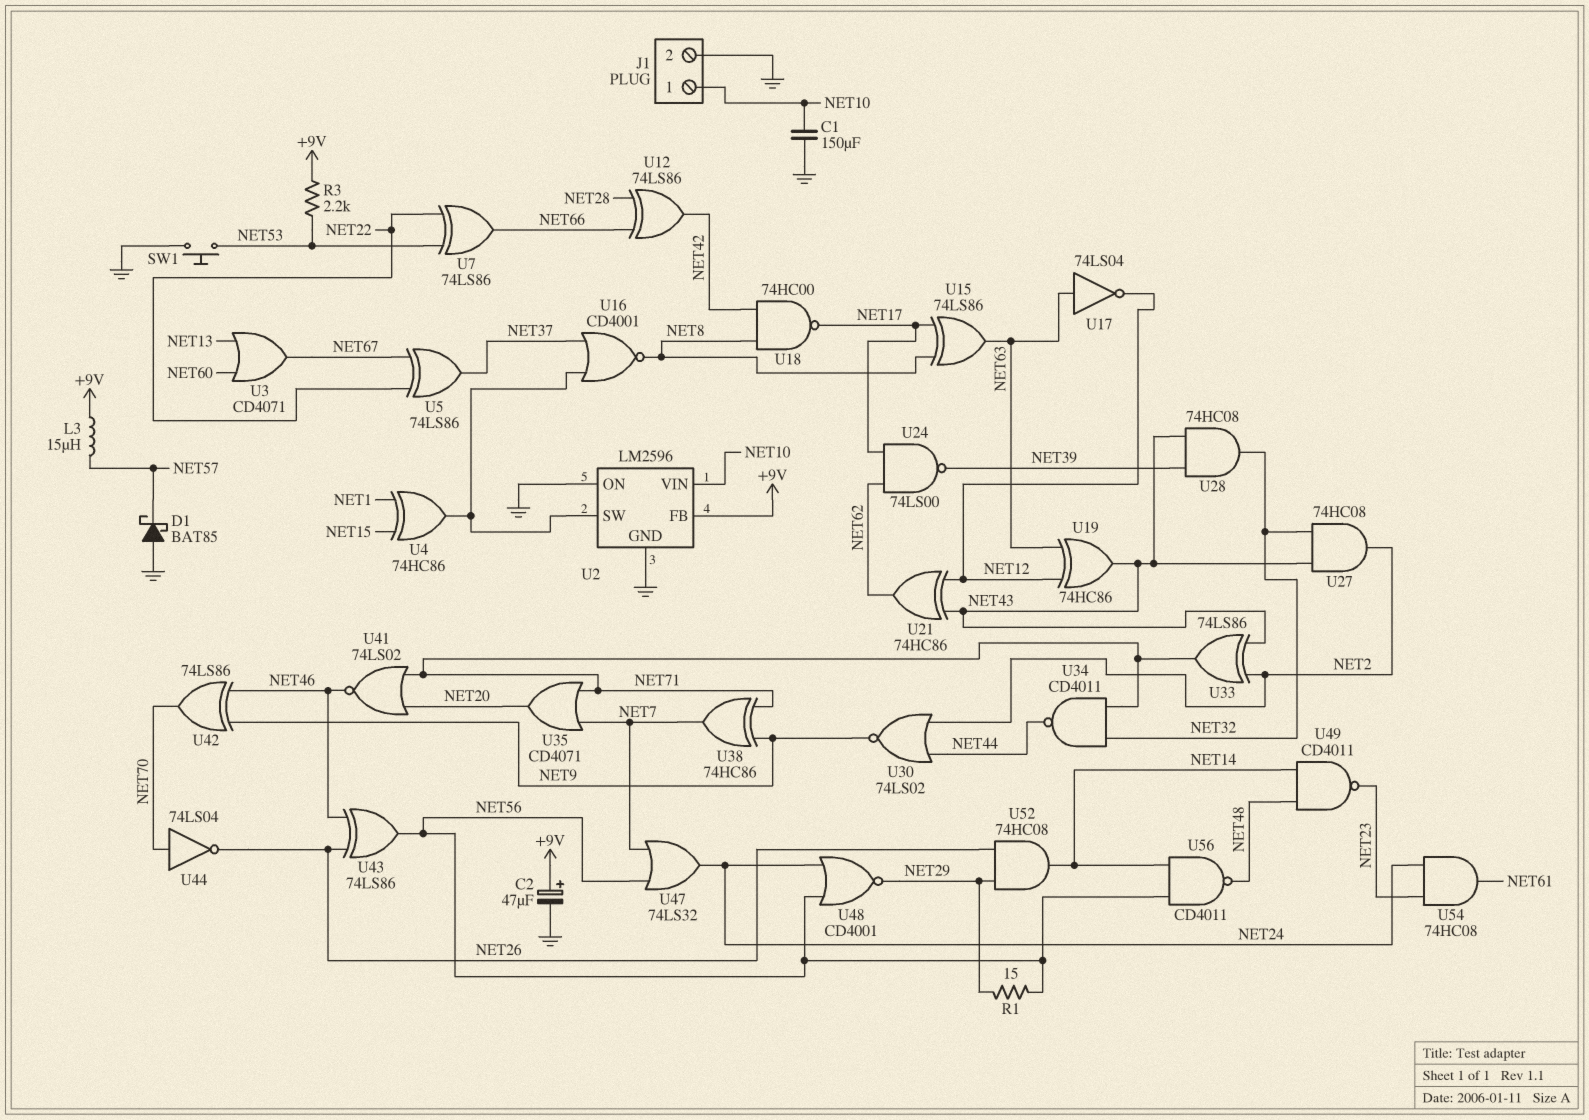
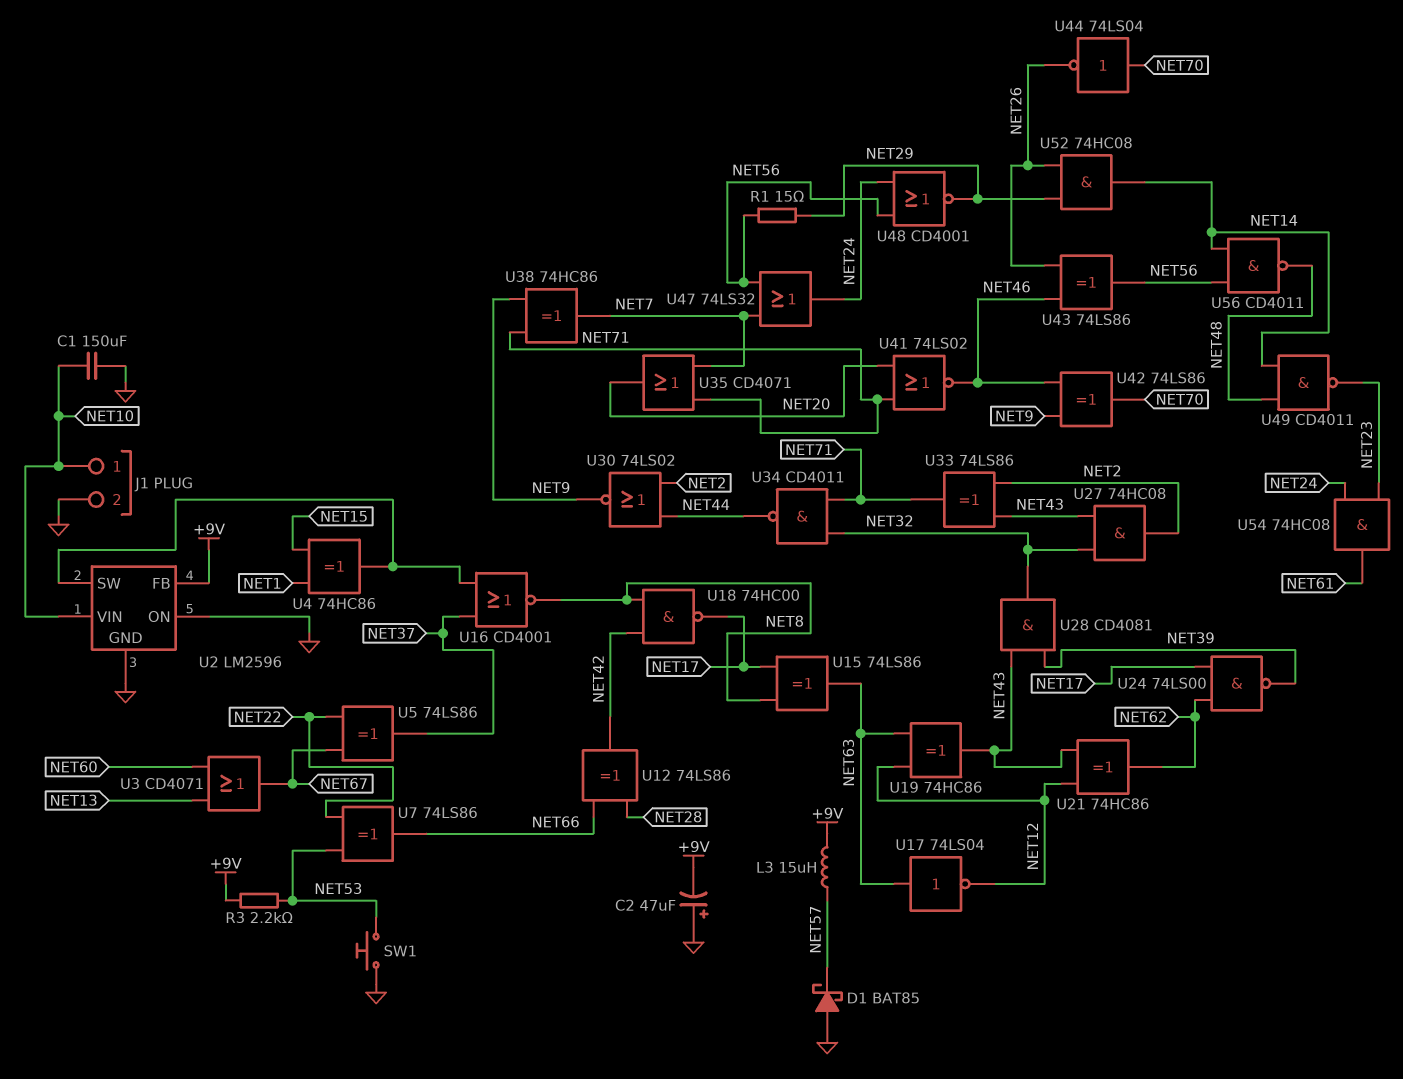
C2: 47uF (plus +9V, minus GND) -> 47uF (plus GND, minus +9V)
U28: AND 74HC08 (in NET39, in NET43, out NET32) -> AND CD4081 (in NET39, in NET43, out NET32)

